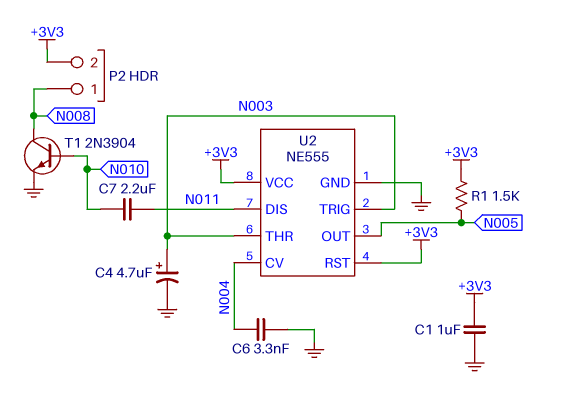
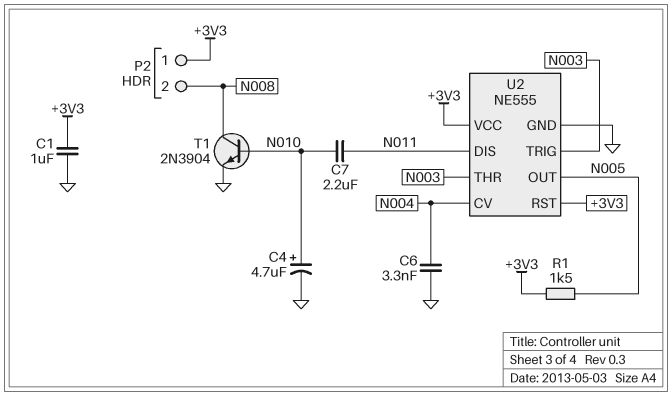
C4: 4.7uF (plus N003, minus GND) -> 4.7uF (plus N010, minus GND)
P2 pin 1: N008 -> +3V3
P2 pin 2: +3V3 -> N008

